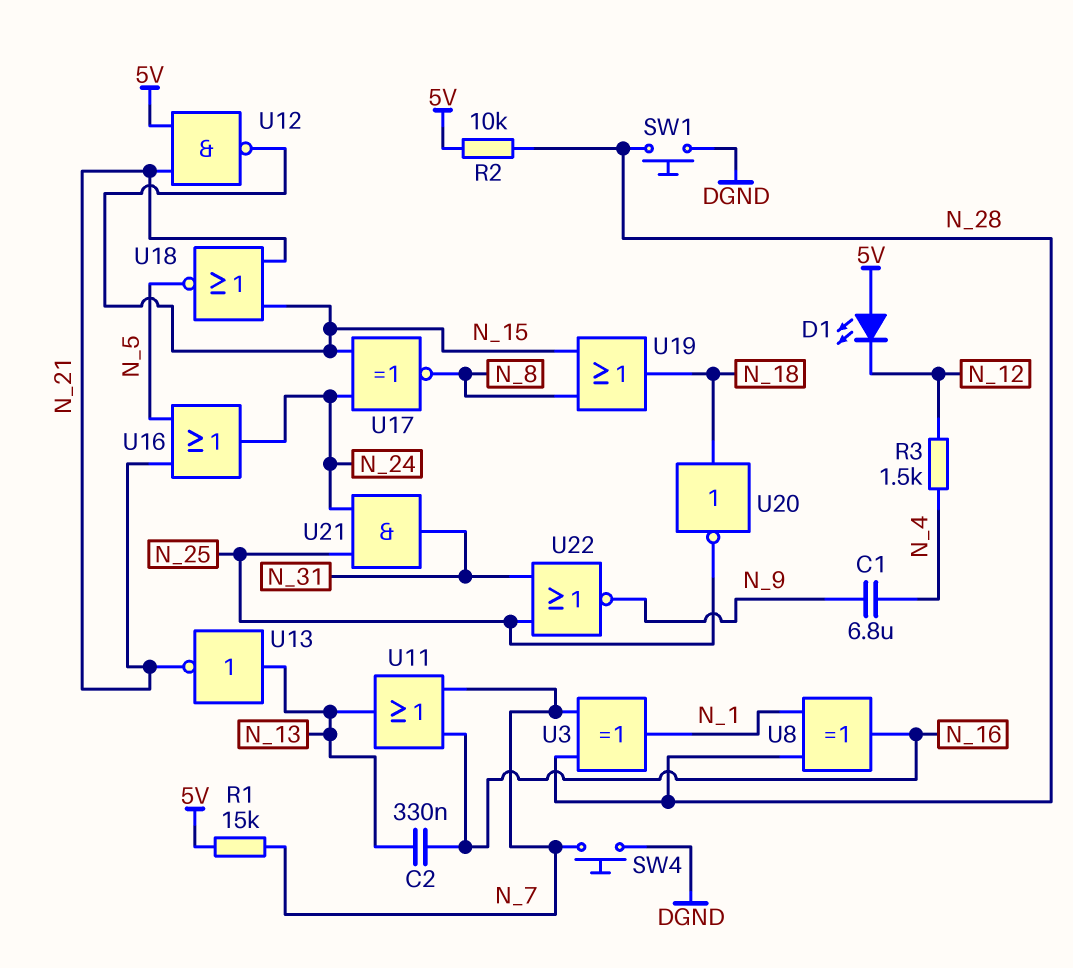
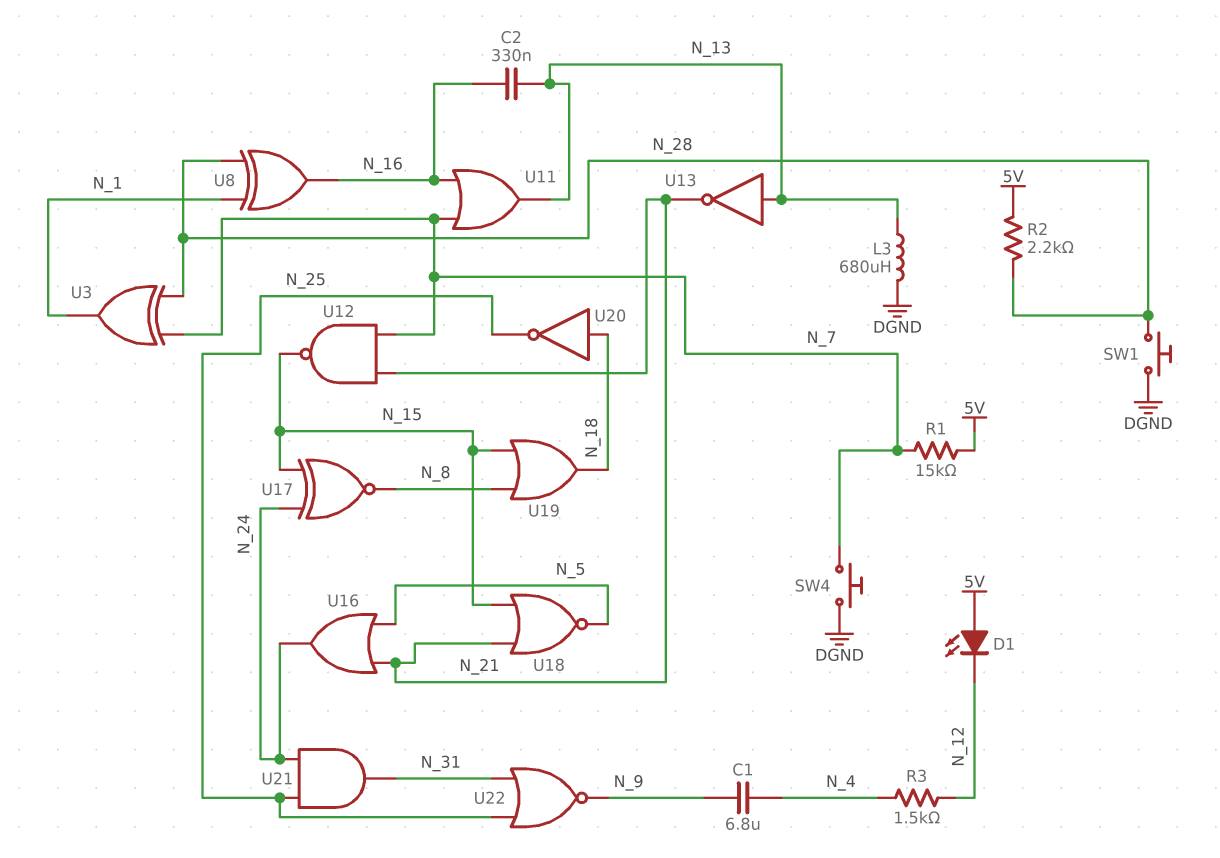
L3: none -> 680uH (DGND, N_13)
R2: 10k (5V, N_28) -> 2.2k (5V, N_28)
U12: NAND (in 5V, in N_21, out N_15) -> NAND (in N_7, in N_21, out N_15)

